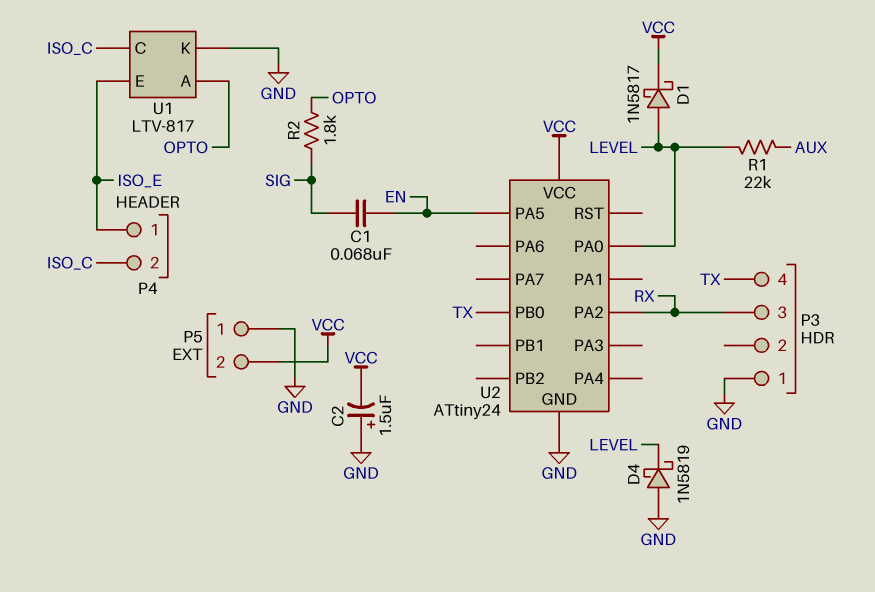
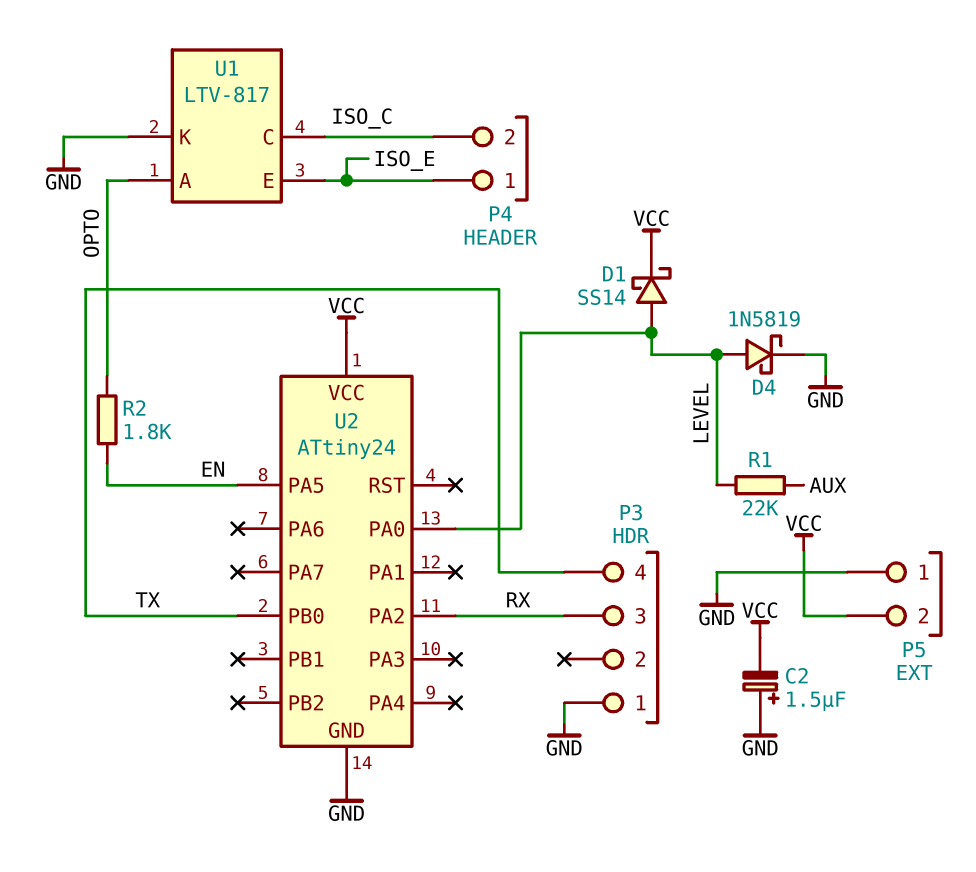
C1: 68nF (EN, SIG) -> none
D1: schottky 1N5817 (A LEVEL, K VCC) -> schottky SS14 (A LEVEL, K VCC)
D4: schottky 1N5819 (A GND, K LEVEL) -> schottky 1N5819 (A LEVEL, K GND)
R2: 1.8k (OPTO, SIG) -> 1.8k (EN, OPTO)

